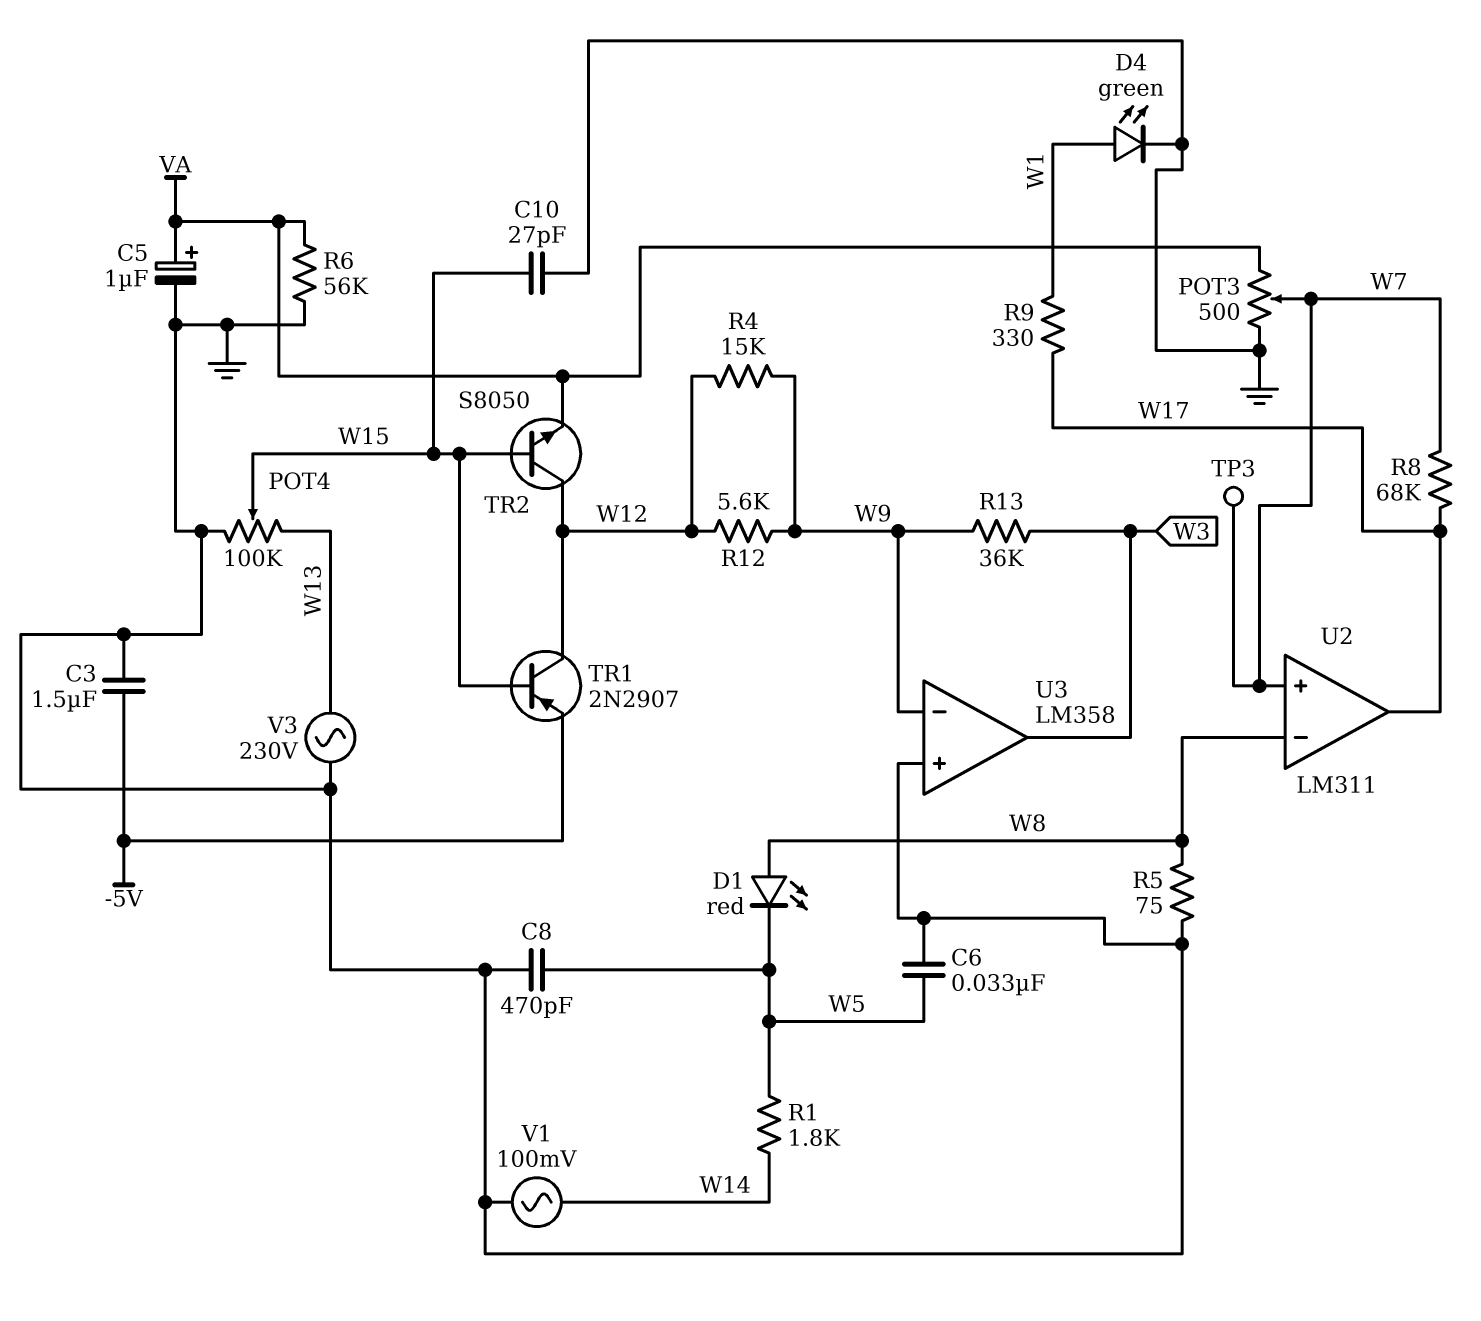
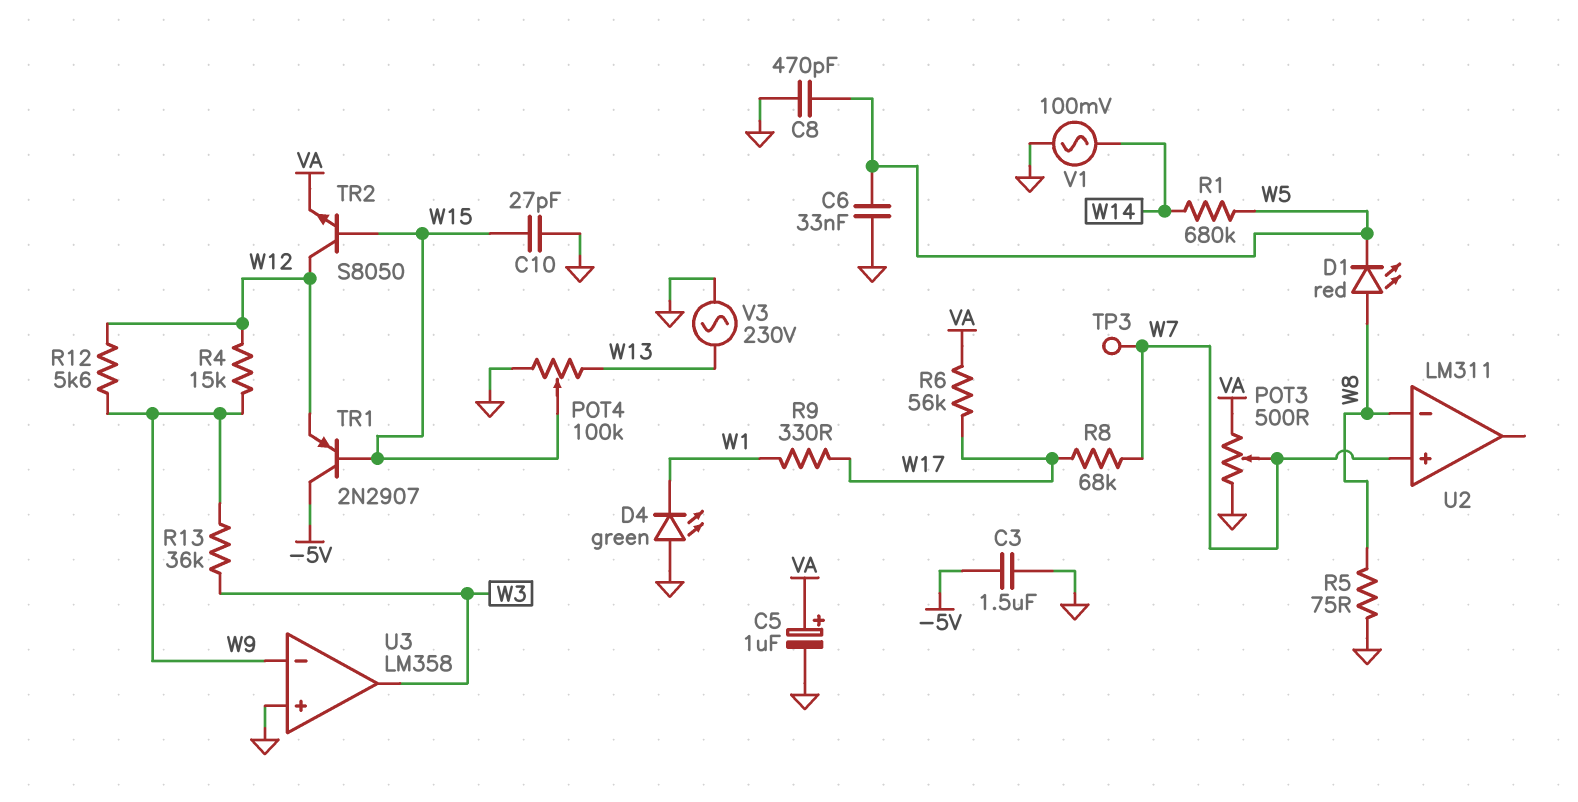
D4: LED green (A W1, K GND) -> LED green (A GND, K W1)
R1: 1.8k (W5, W14) -> 680k (W5, W14)
R6: 56k (GND, VA) -> 56k (VA, W17)
TR1: PNP 2N2907 (B W15, C W12, E -5V) -> PNP 2N2907 (B W15, C -5V, E W12)
U2 pin out: W17 -> none

